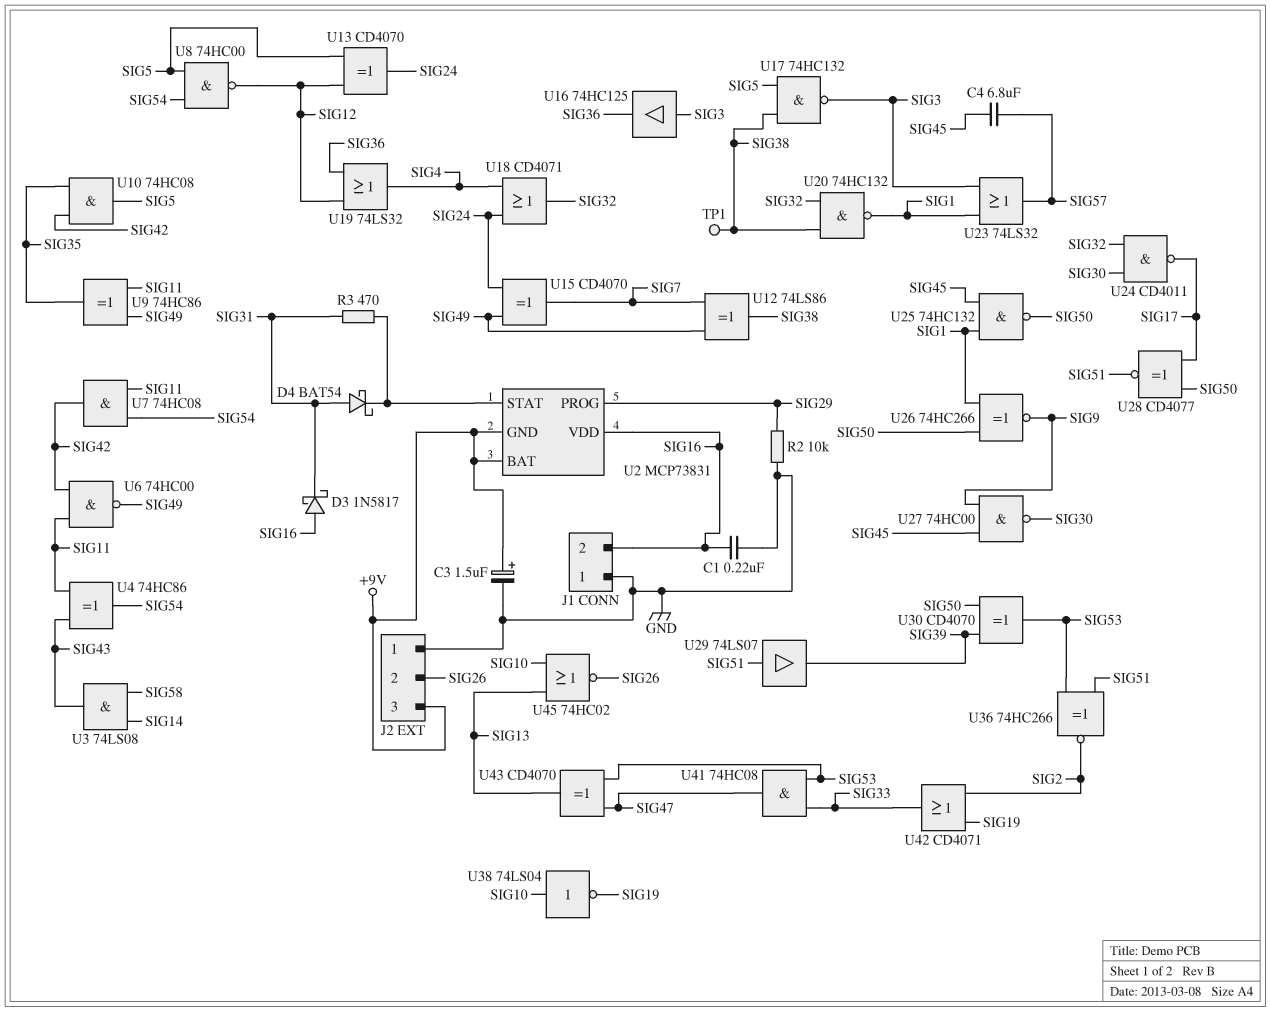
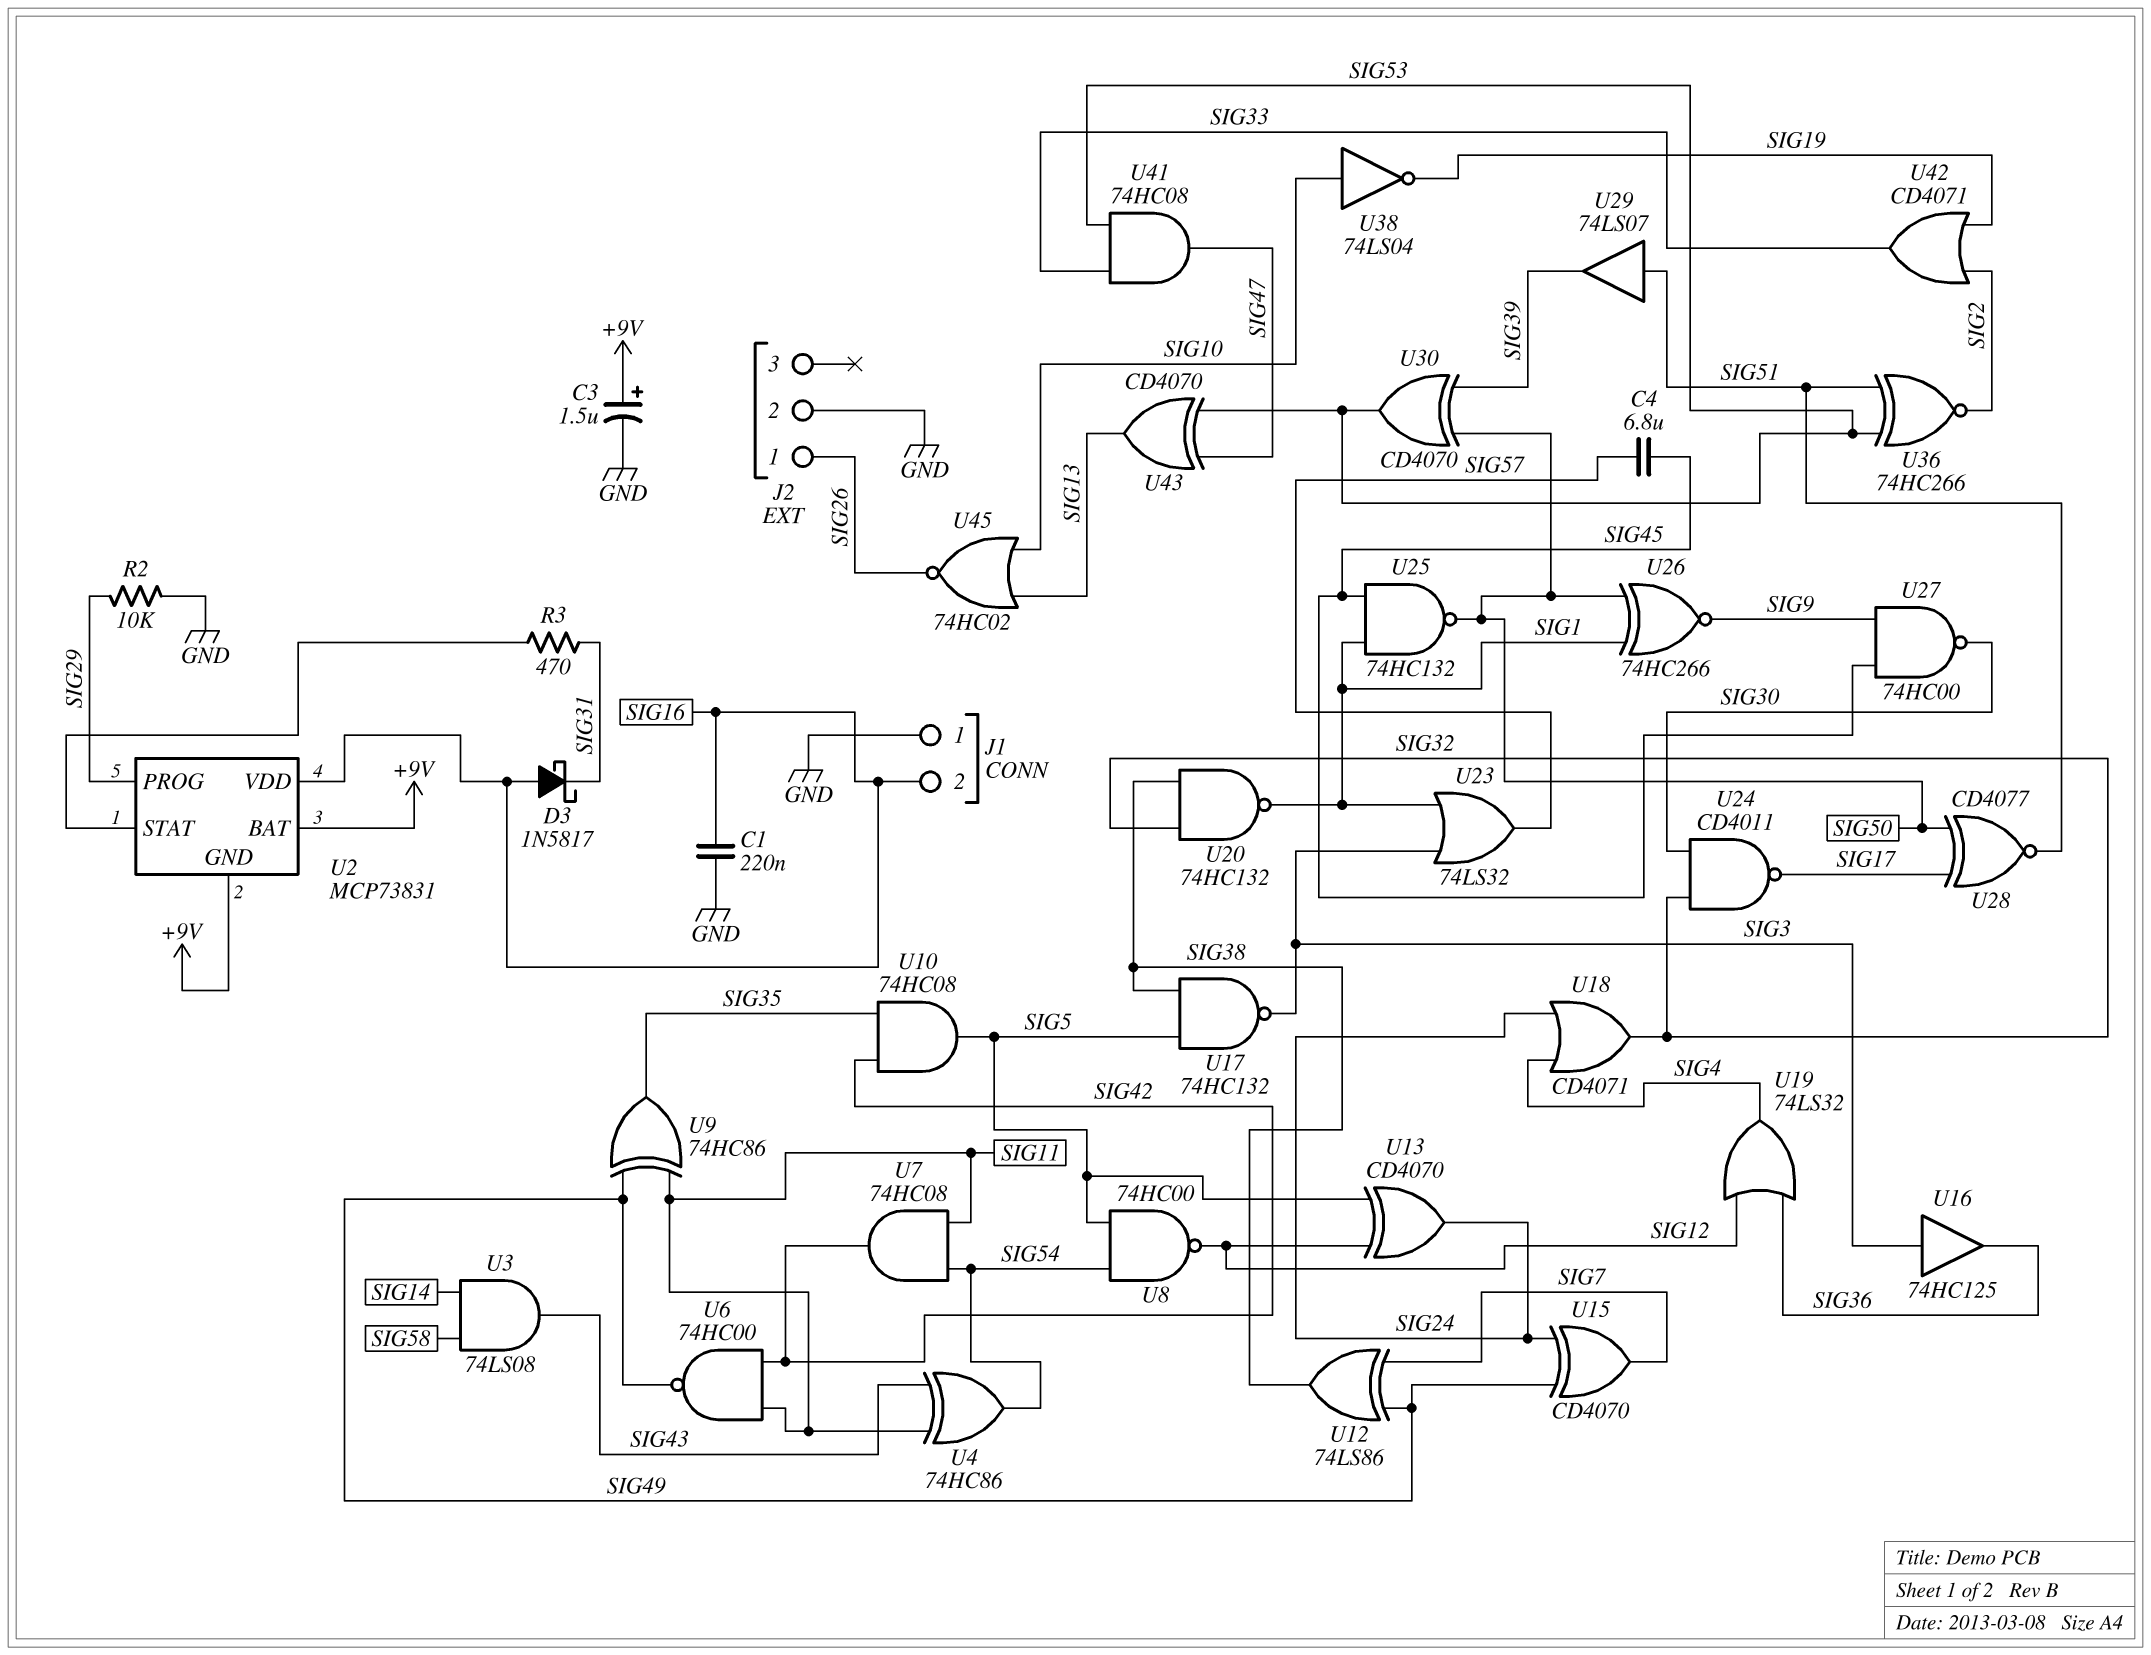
D4: schottky BAT54 (A SIG31, K U2/STAT) -> none
J2 pin 1: GND -> SIG26
J2 pin 2: SIG26 -> GND
J2 pin 3: +9V -> none
TP1: test point (SIG38) -> none

